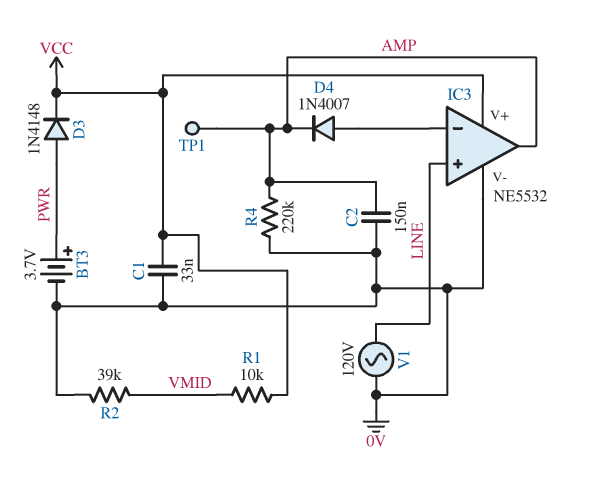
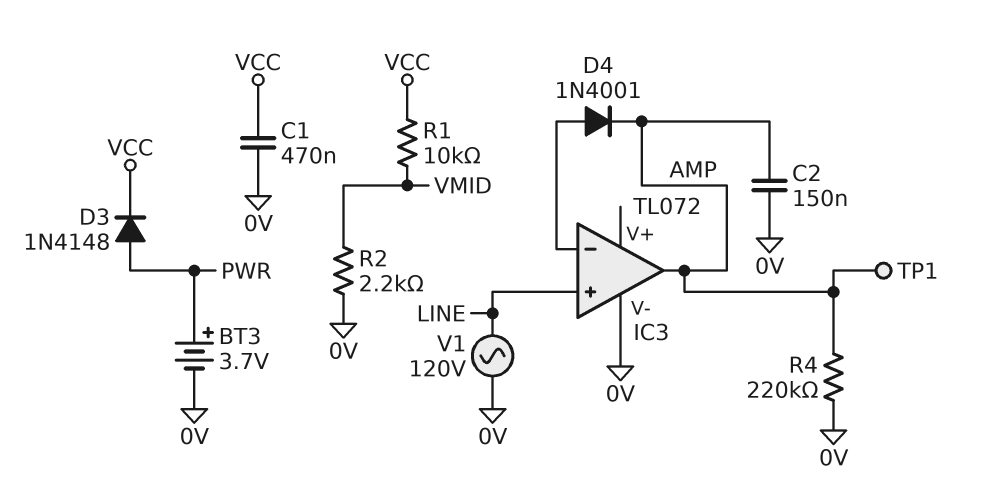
C1: 33nF (0V, VCC) -> 470nF (0V, VCC)
D4: diode 1N4007 (A IC3/in-, K AMP) -> diode 1N4001 (A IC3/in-, K AMP)
IC3: NE5532 -> TL072
IC3 pin V+: VCC -> none
R2: 39k (0V, VMID) -> 2.2k (0V, VMID)

